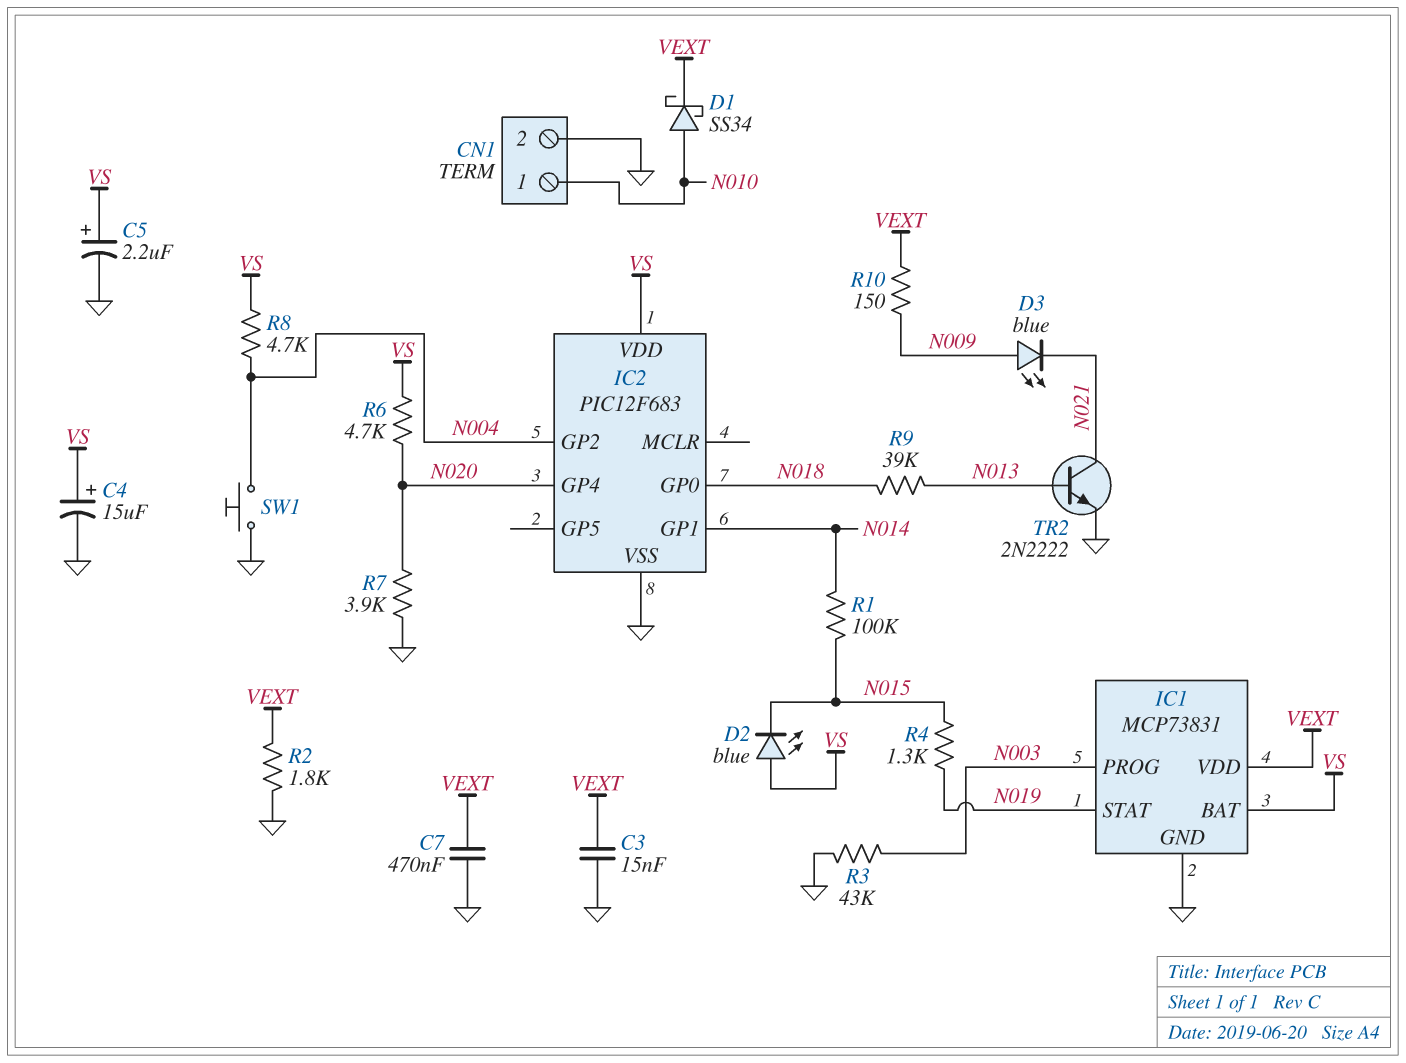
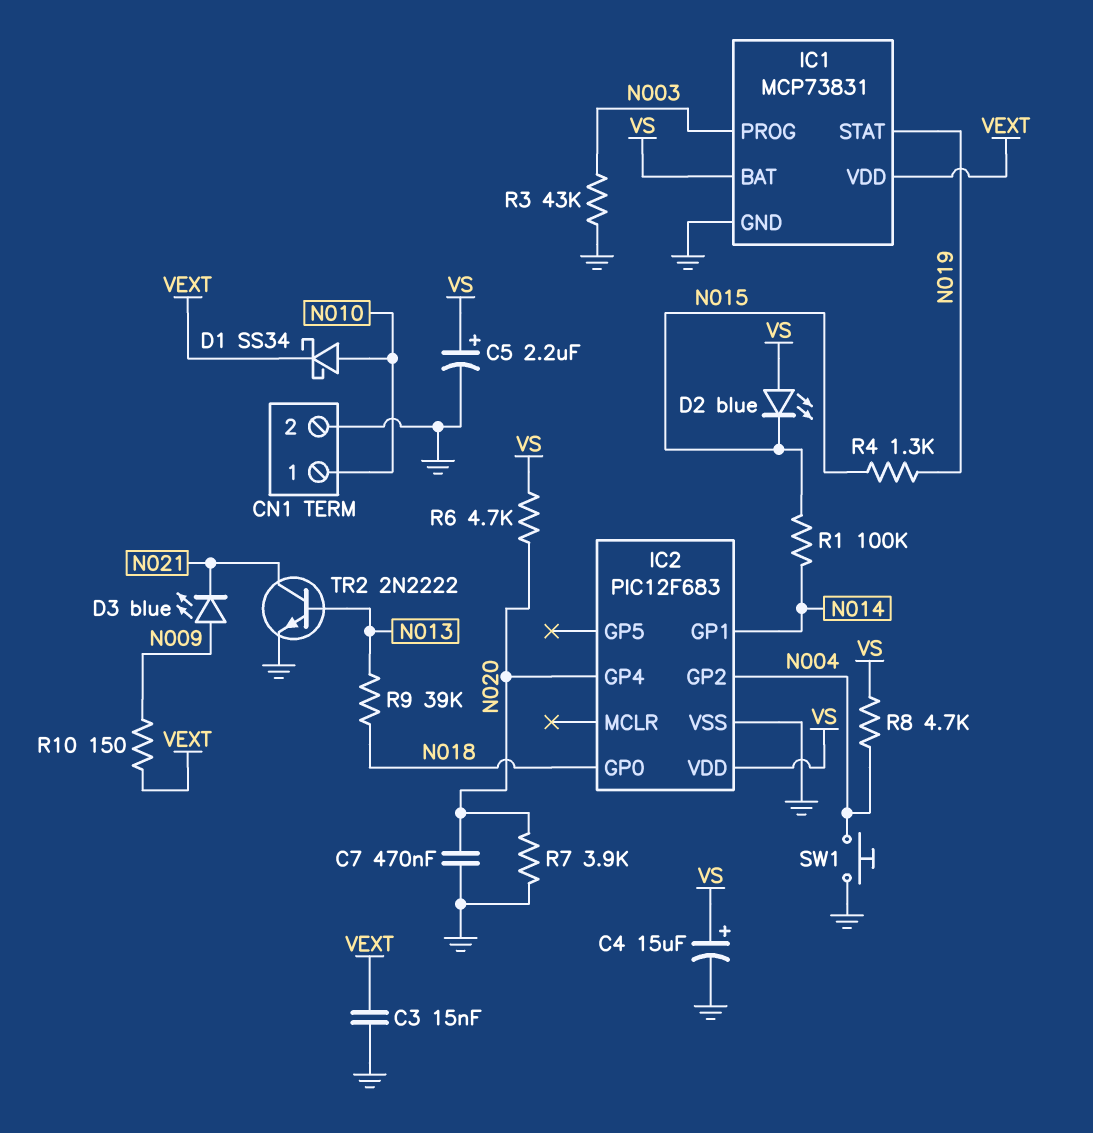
C7: 470nF (GND, VEXT) -> 470nF (GND, N020)
R2: 1.8k (GND, VEXT) -> none

